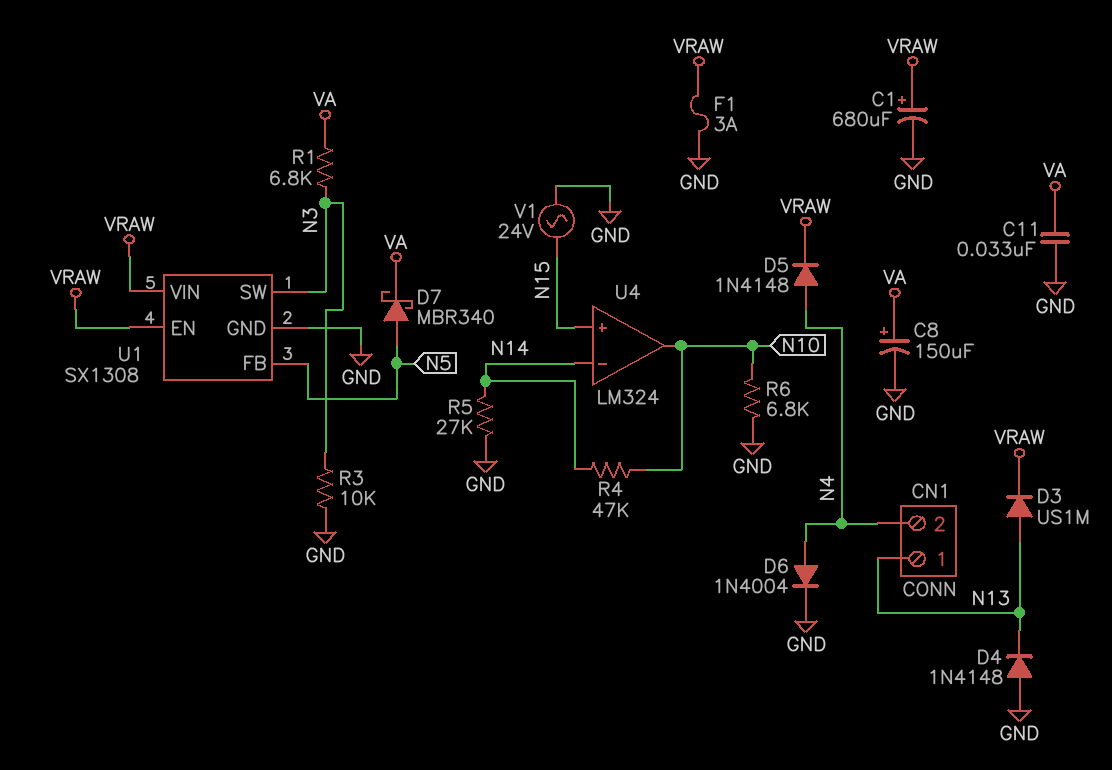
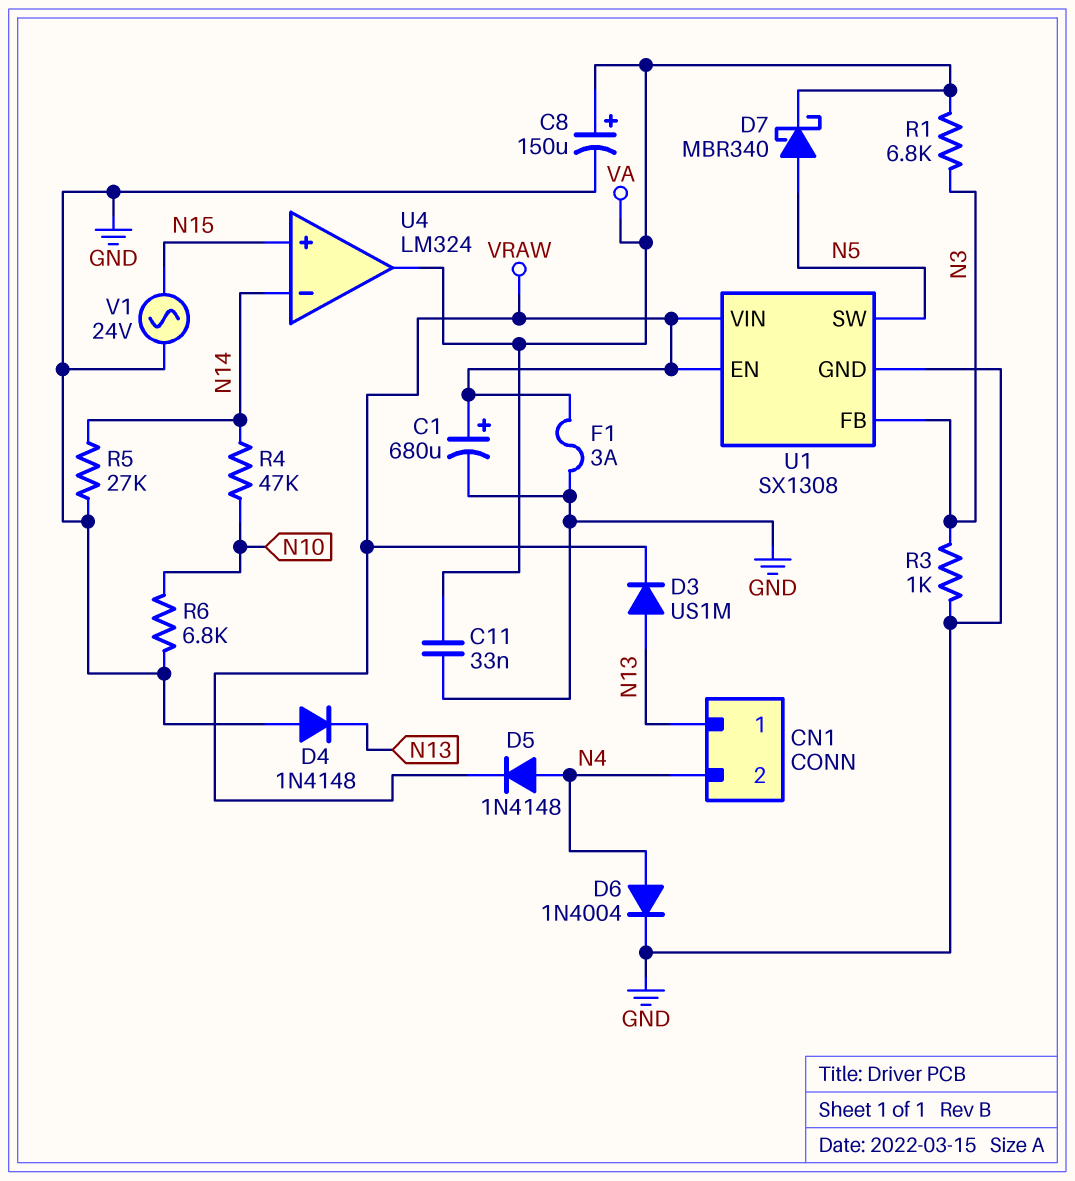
R3: 10k (GND, N3) -> 1k (GND, N3)
U1 pin FB: N5 -> N3
U1 pin SW: N3 -> N5
U4 pin out: N10 -> VA

